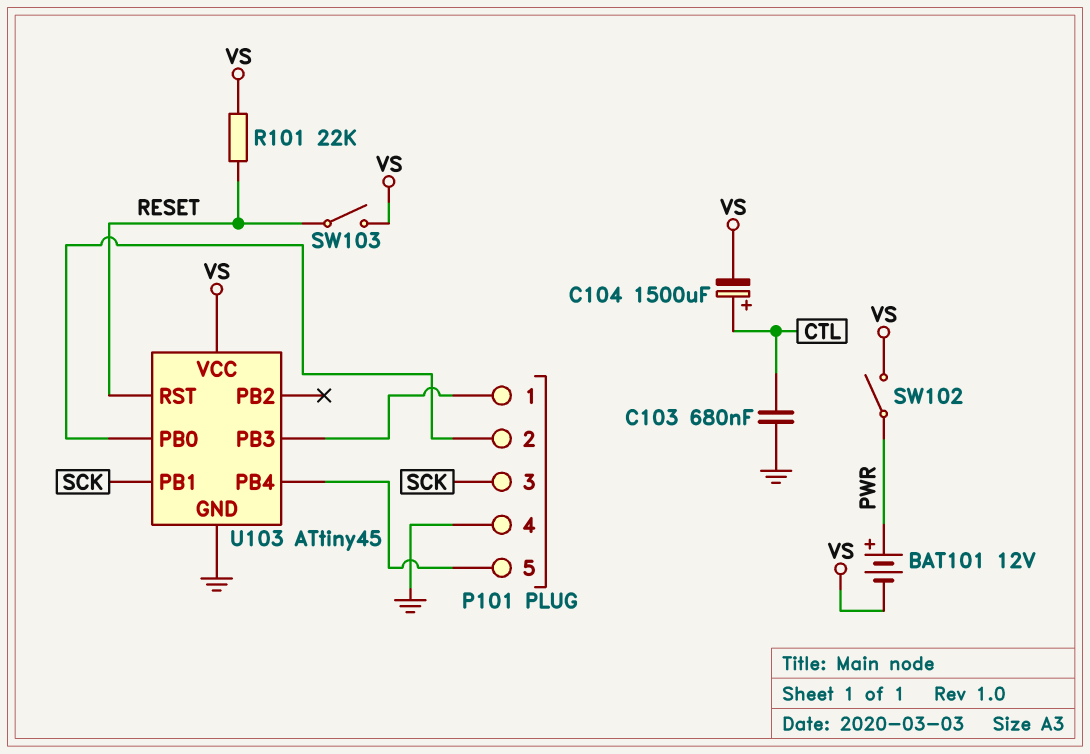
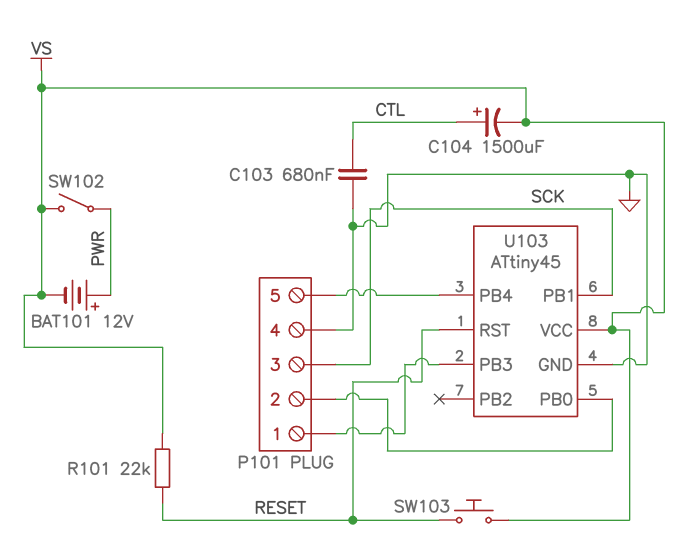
SW103: switch (RESET, VS) -> button (RESET, VS)

